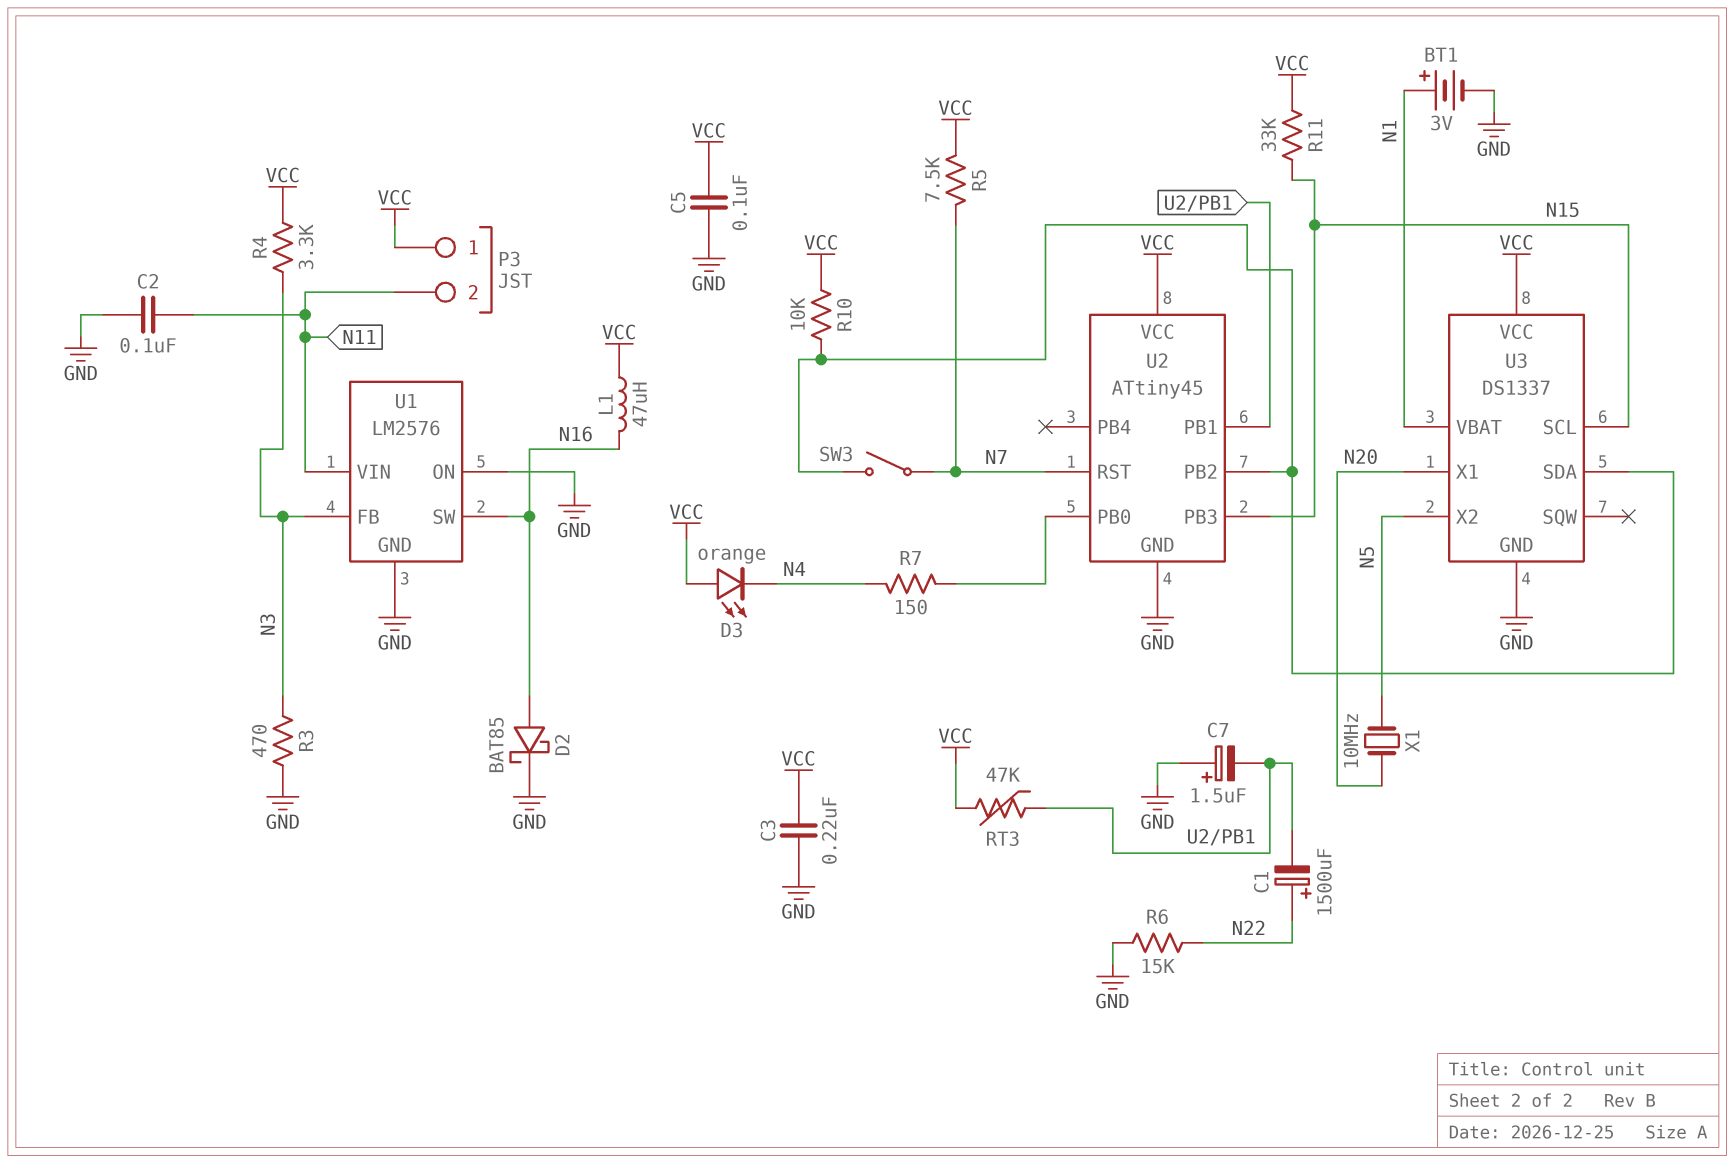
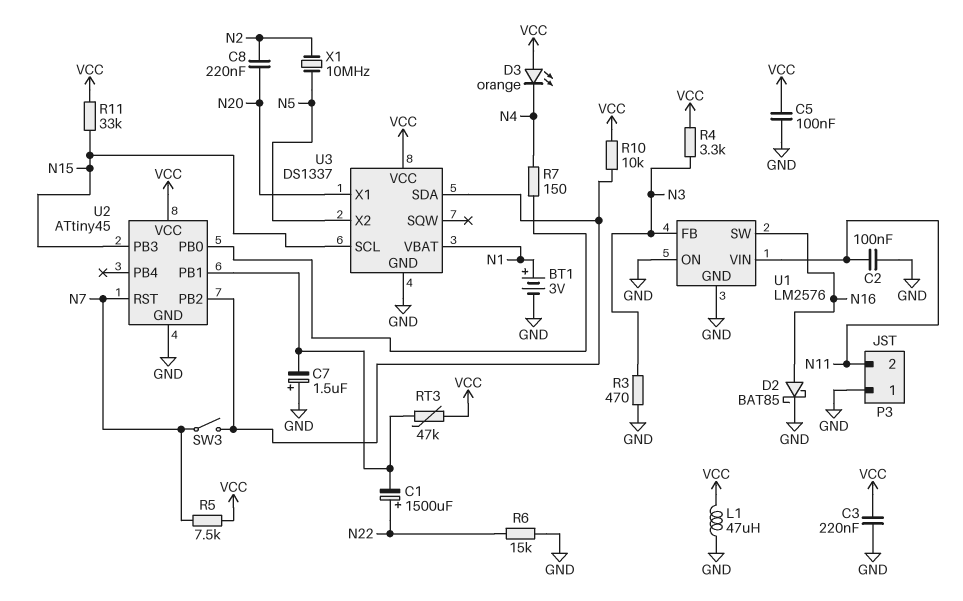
C8: none -> 220nF (N2, N20)
L1: 47uH (N16, VCC) -> 47uH (GND, VCC)
P3 pin 1: VCC -> GND
X1: 10MHz (N5, N20) -> 10MHz (N2, N5)

